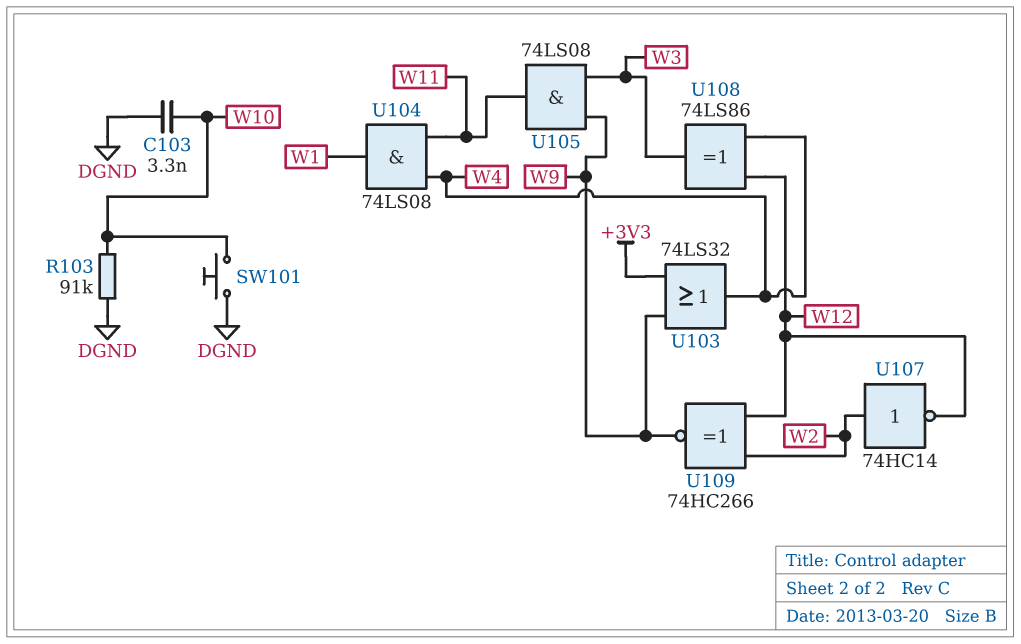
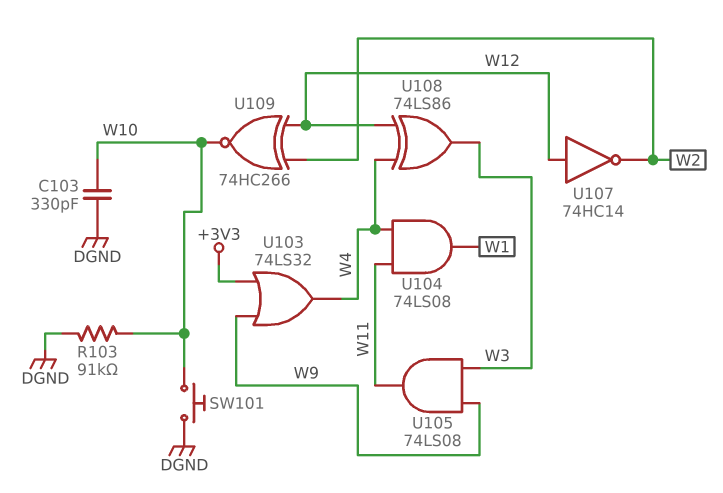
C103: 3.3nF (DGND, W10) -> 330pF (DGND, W10)
U107: NOT 74HC14 (in W2, out W12) -> NOT 74HC14 (in W12, out W2)
U109: XNOR 74HC266 (in W2, in W12, out W9) -> XNOR 74HC266 (in W2, in W12, out W10)

